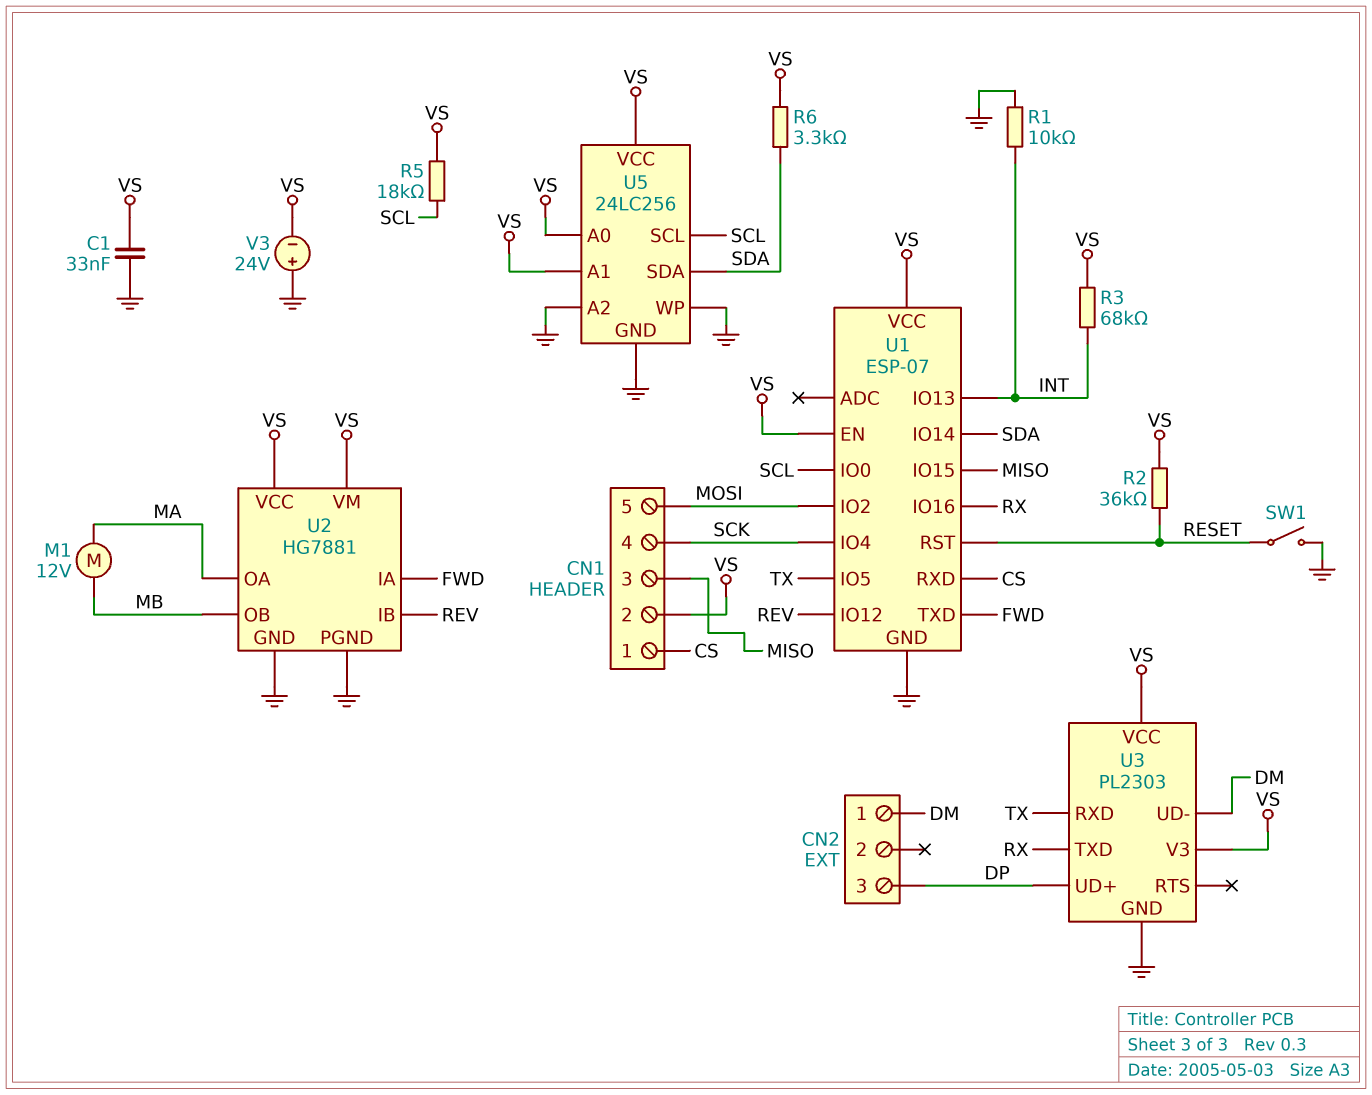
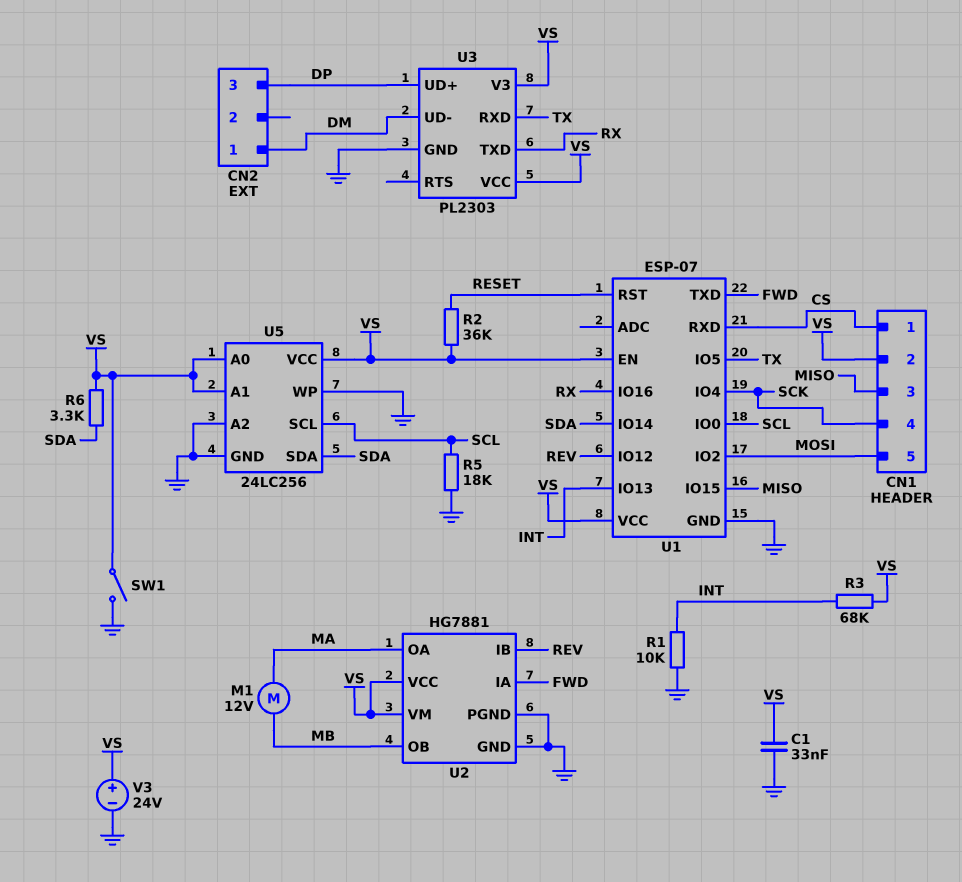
R5: 18k (SCL, VS) -> 18k (GND, SCL)
SW1: switch (GND, RESET) -> switch (GND, VS)
V3: 24V (plus GND, minus VS) -> 24V (plus VS, minus GND)

